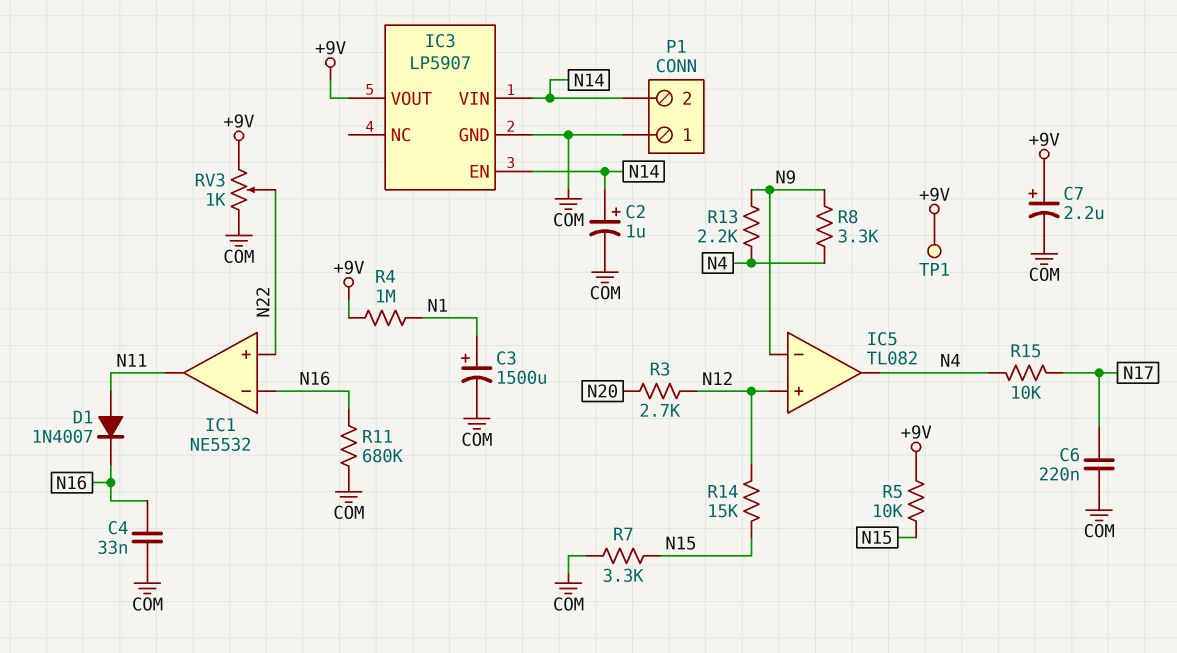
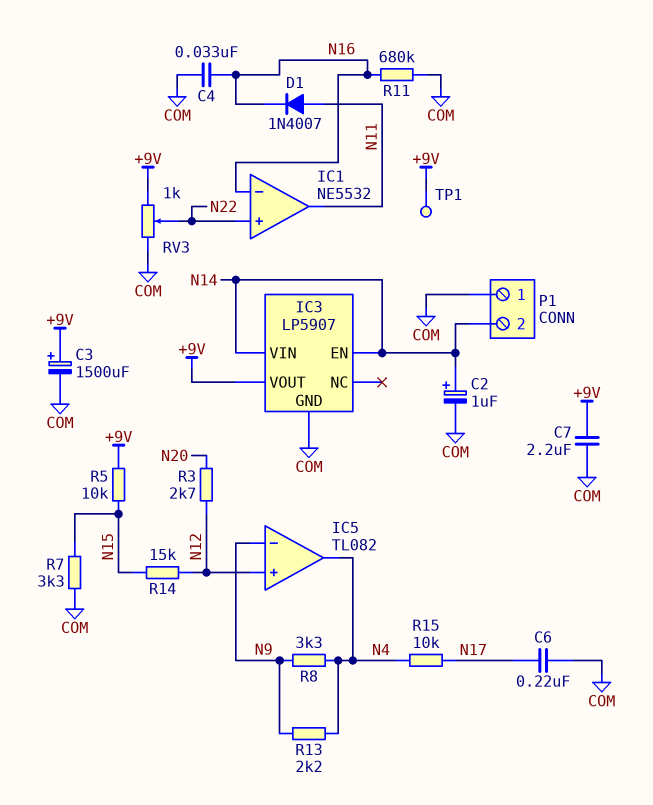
C3: 1500uF (plus N1, minus COM) -> 1500uF (plus +9V, minus COM)
C7: 2.2uF (plus +9V, minus COM) -> 2.2uF (+9V, COM)
R4: 1M (+9V, N1) -> none

